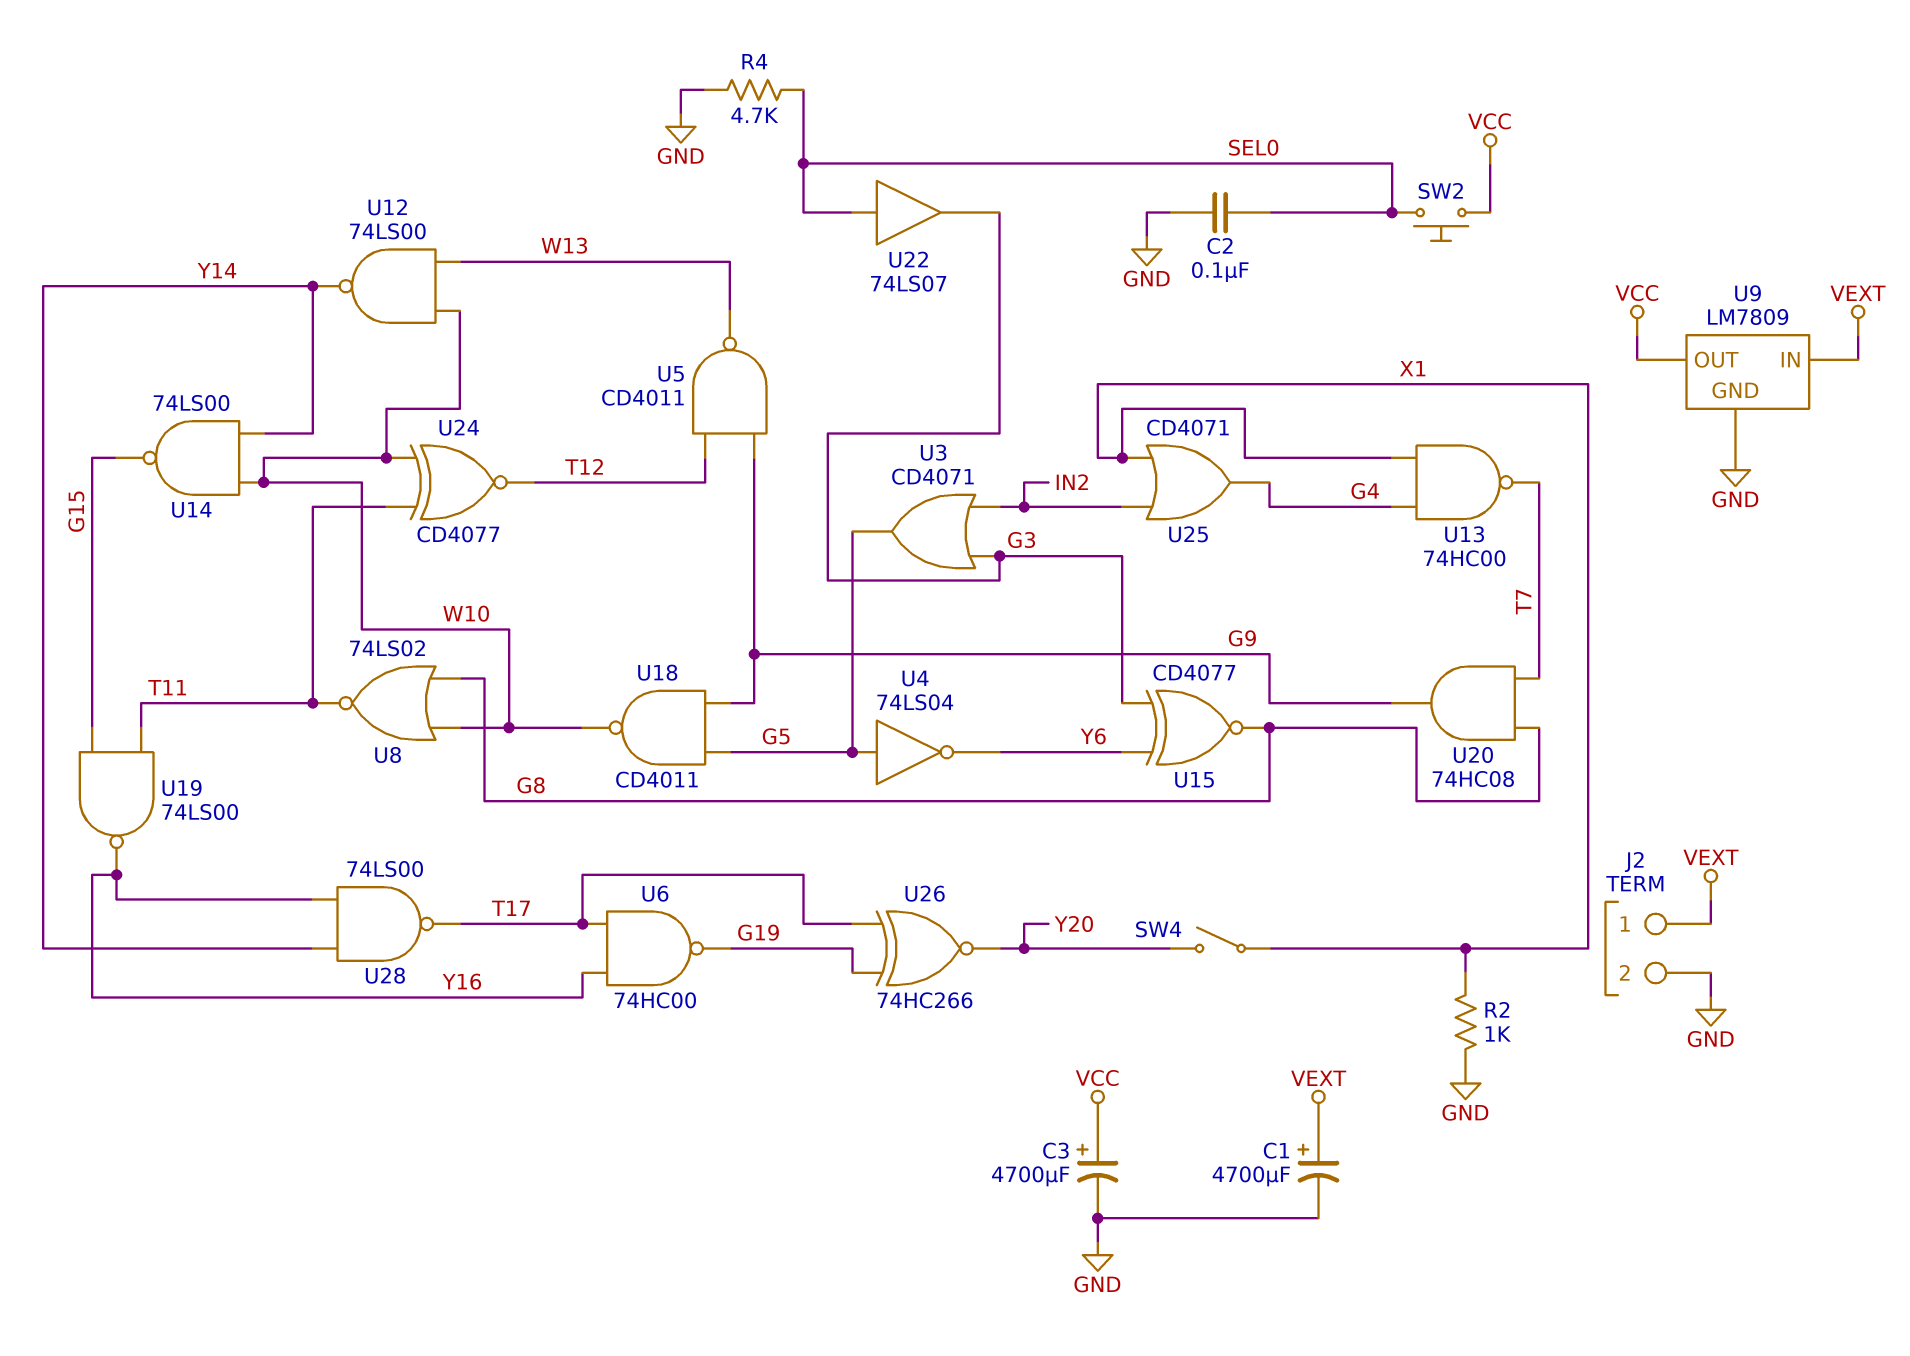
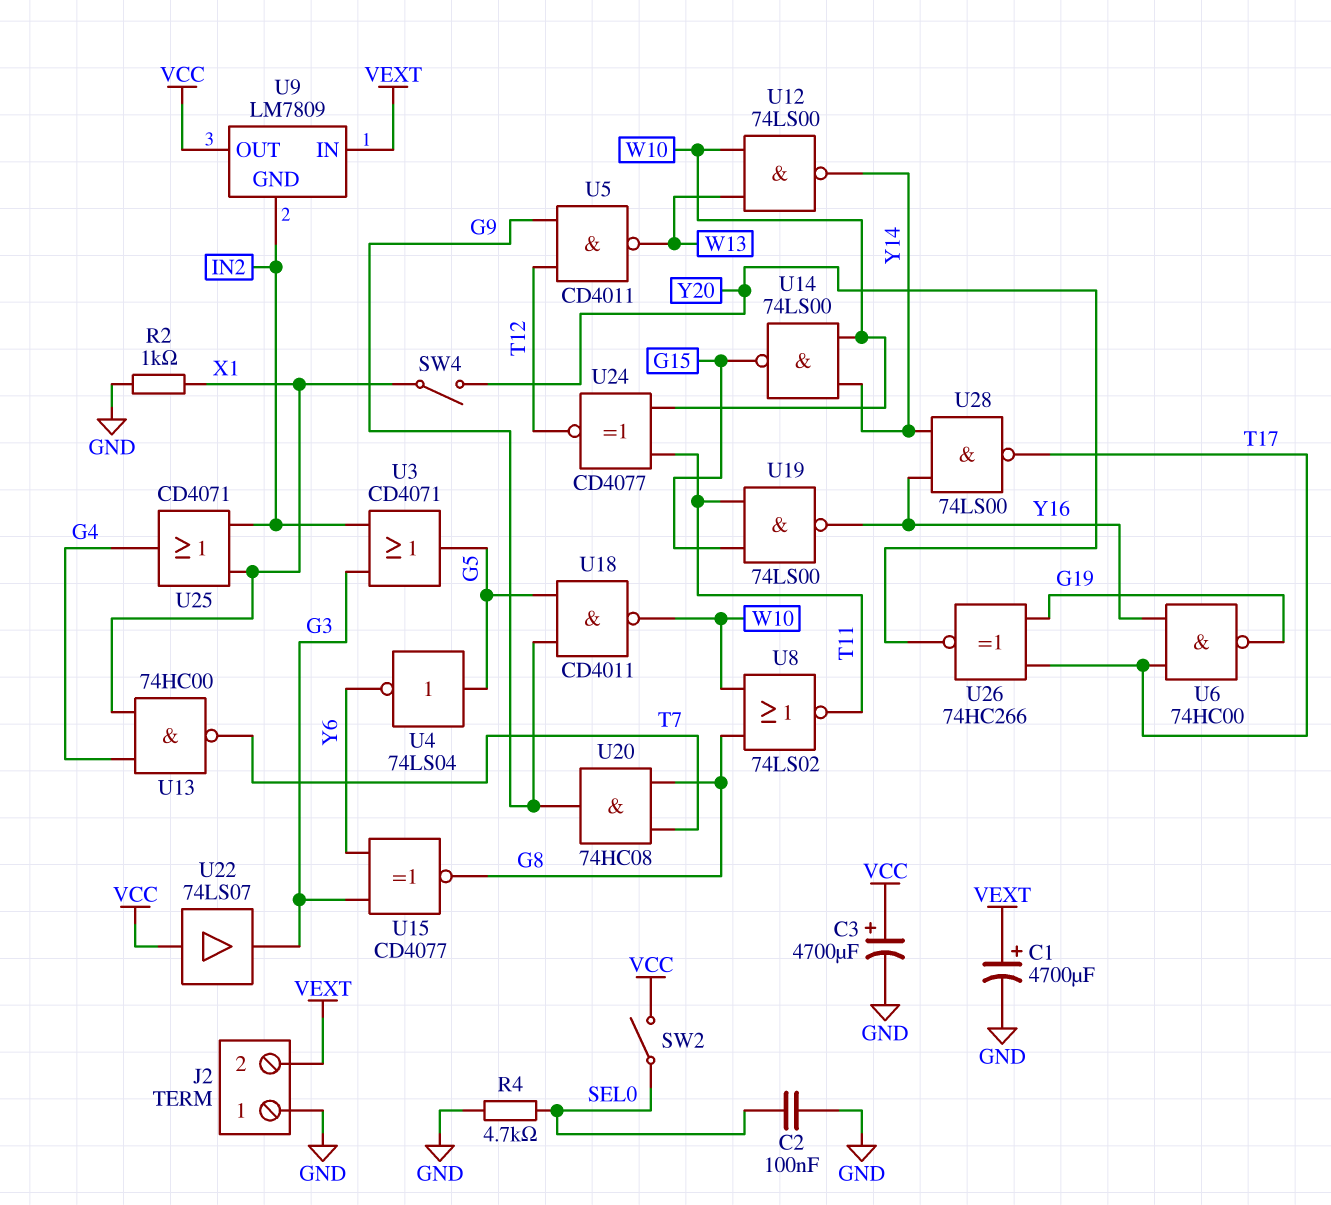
J2 pin 1: VEXT -> GND
J2 pin 2: GND -> VEXT
SW2: button (SEL0, VCC) -> switch (SEL0, VCC)
U9 pin GND: GND -> IN2
U22: buffer 74LS07 (in SEL0, out G3) -> buffer 74LS07 (in VCC, out G3)

